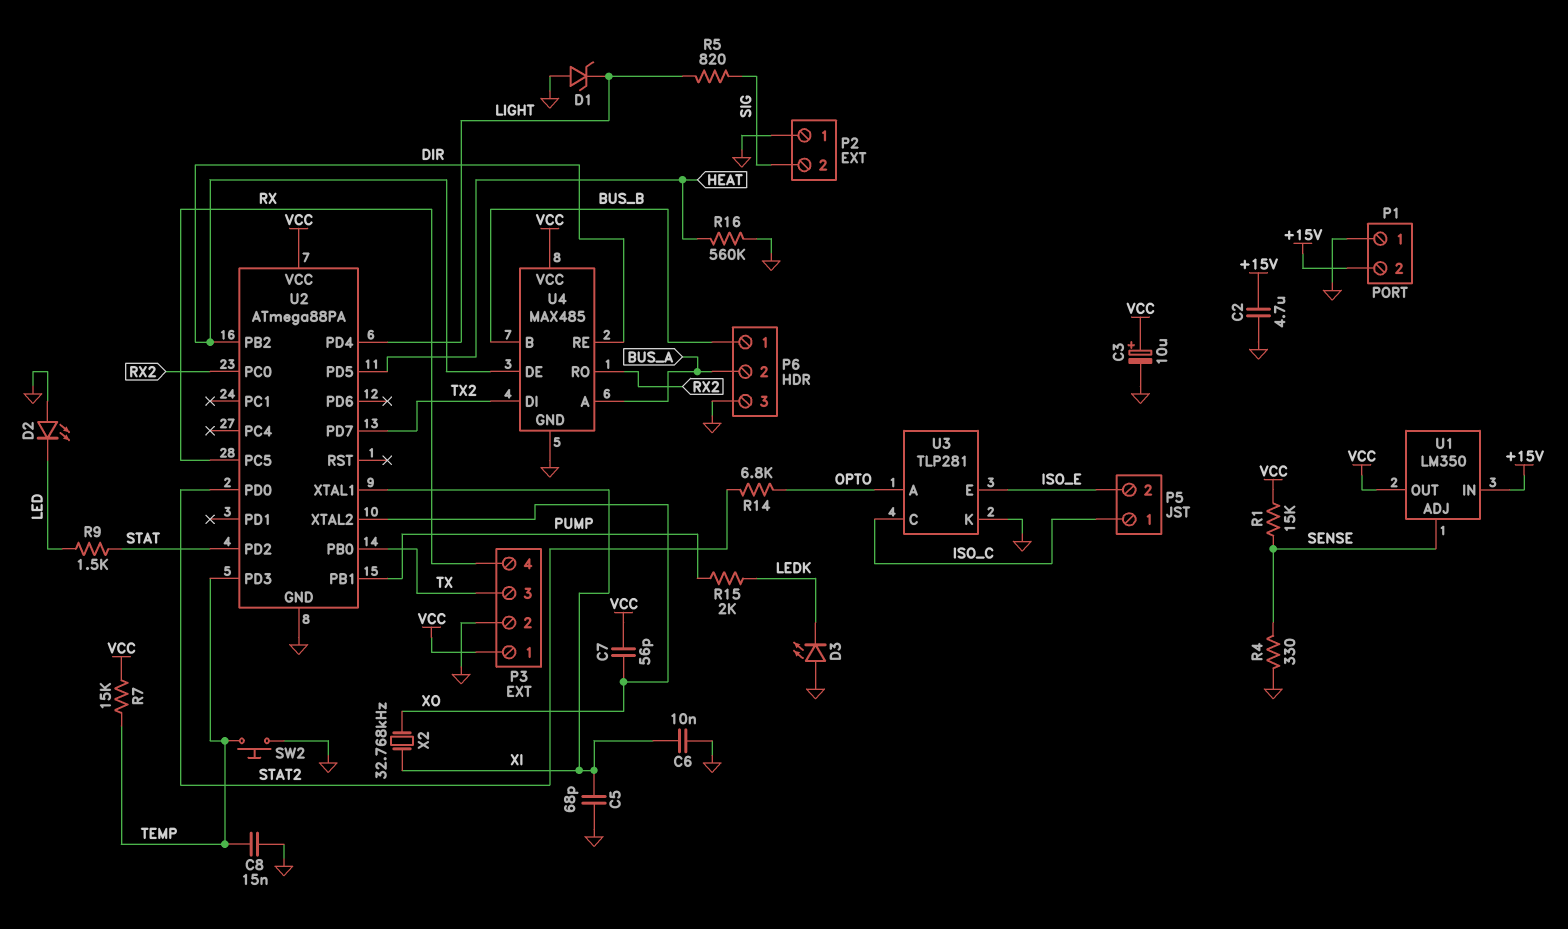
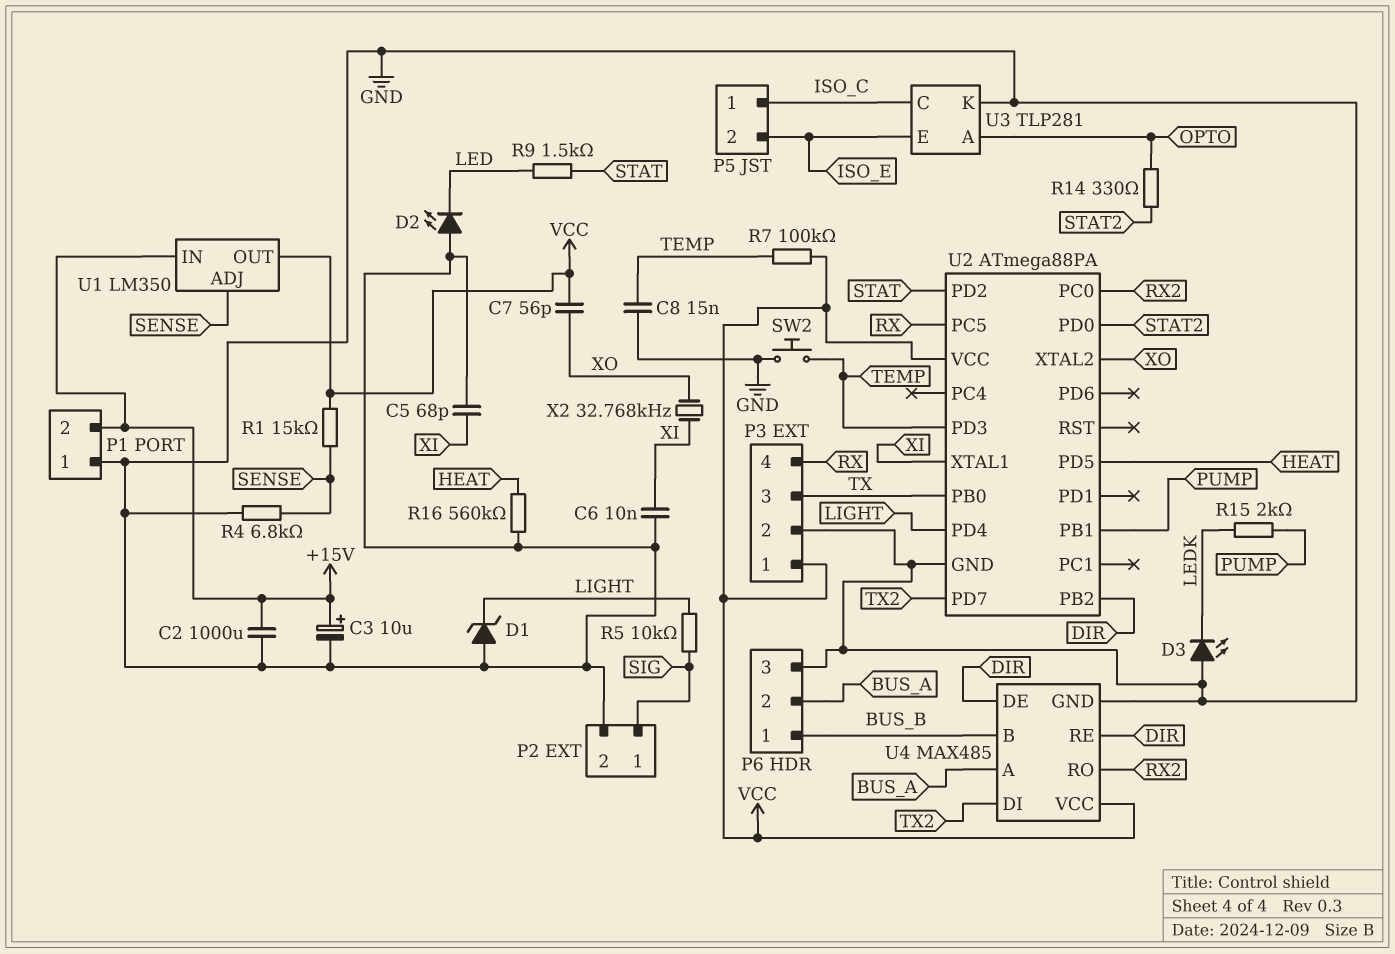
C2: 4.7uF (+15V, GND) -> 1000uF (+15V, GND)
C3: 10uF (plus VCC, minus GND) -> 10uF (plus +15V, minus GND)
P2 pin 1: GND -> SIG
P2 pin 2: SIG -> GND
R4: 330 (GND, SENSE) -> 6.8k (GND, SENSE)
R5: 820 (LIGHT, SIG) -> 10k (LIGHT, SIG)
R7: 15k (TEMP, VCC) -> 100k (TEMP, VCC)
R14: 6.8k (OPTO, STAT2) -> 330 (OPTO, STAT2)

